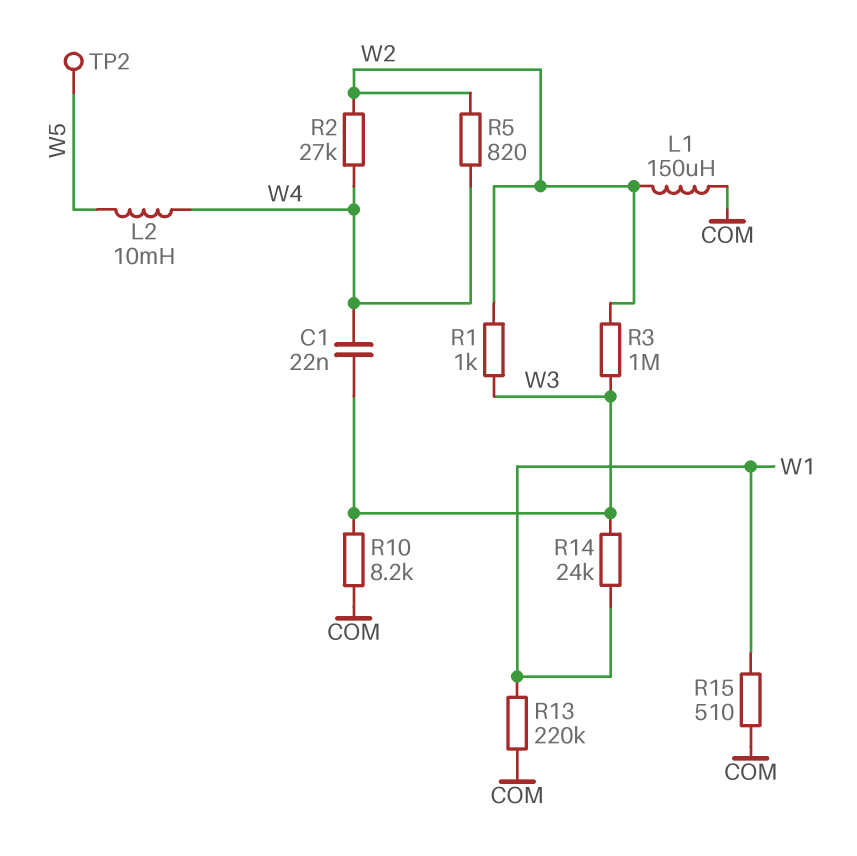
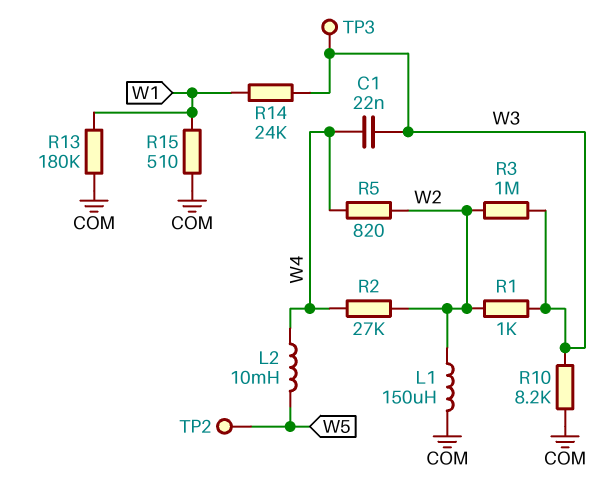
R13: 220k (COM, W1) -> 180k (COM, W1)
TP3: none -> test point (W3)

